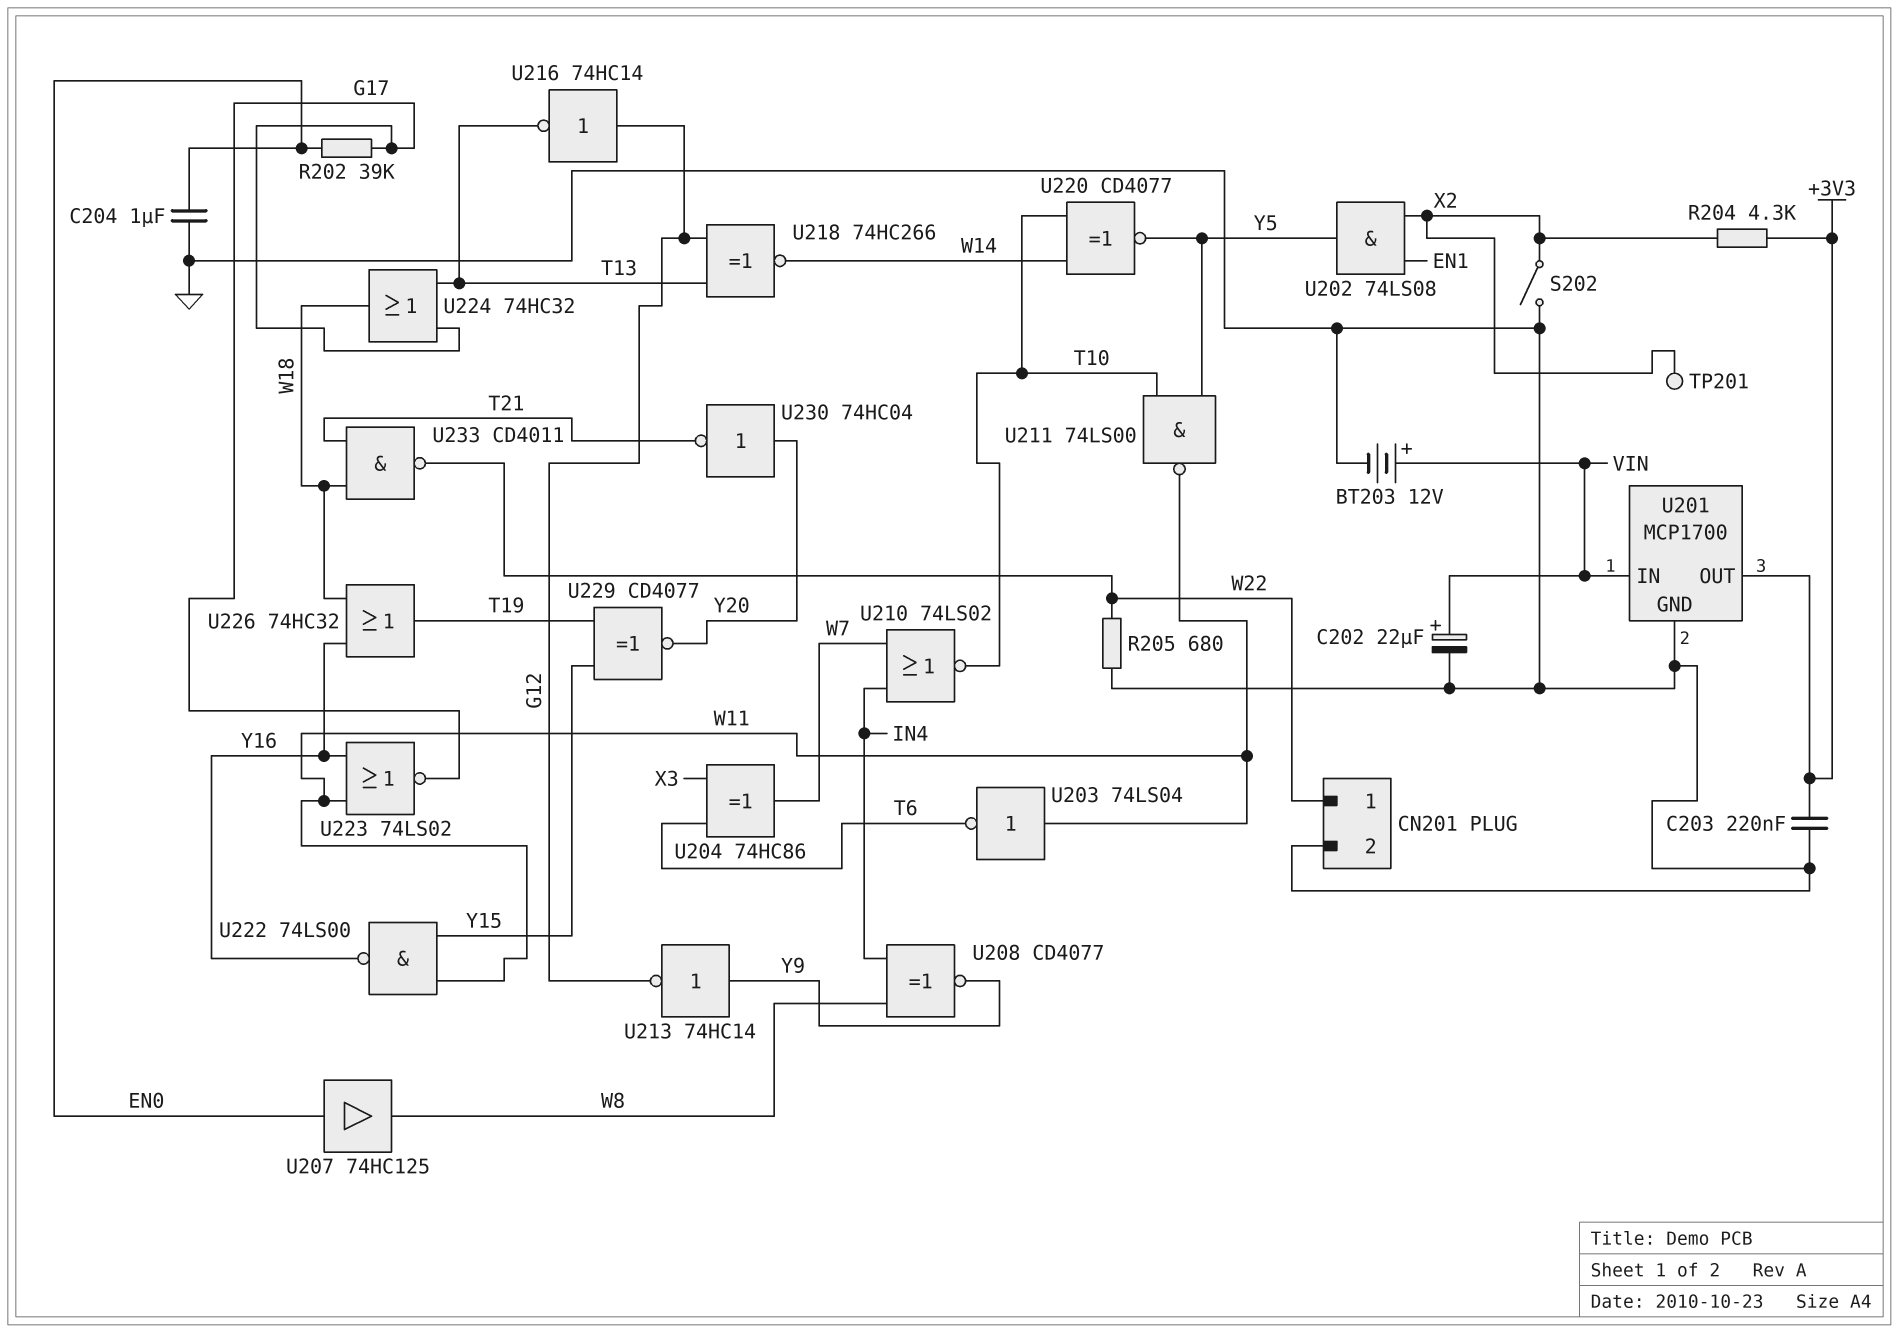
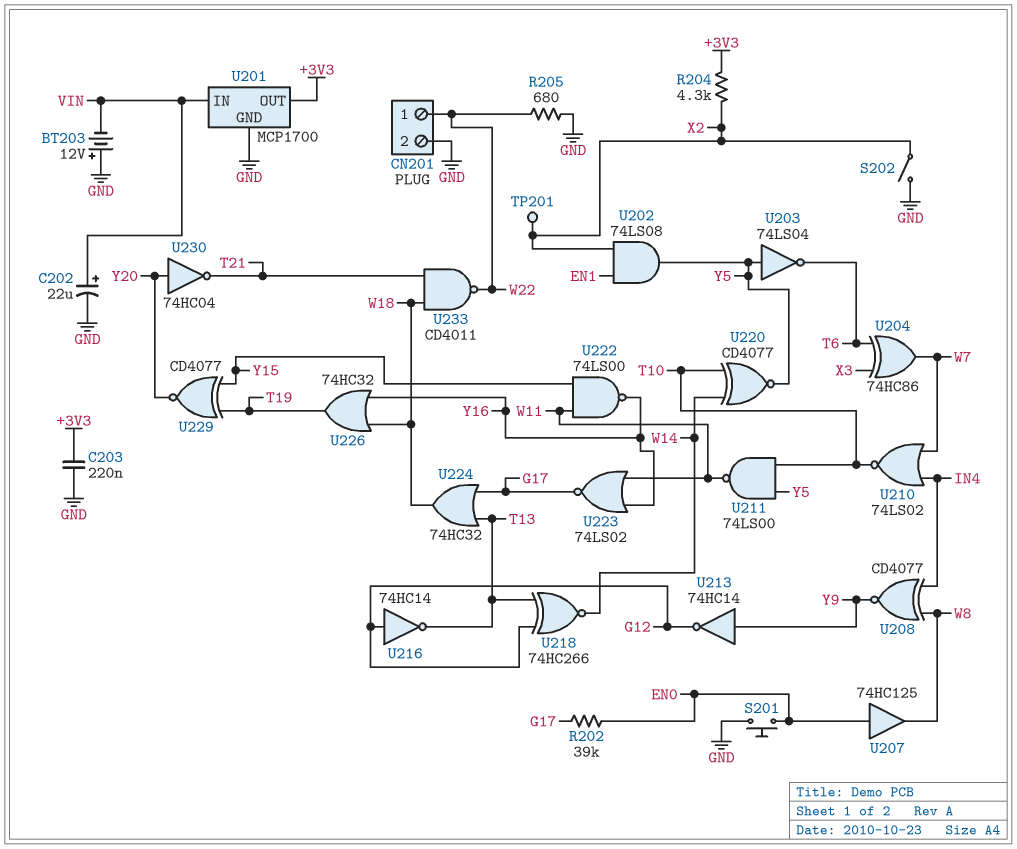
BT203: 12V (plus VIN, minus GND) -> 12V (plus GND, minus VIN)
C204: 1uF (EN0, GND) -> none
S201: none -> button (EN0, GND)
U203: NOT 74LS04 (in W11, out T6) -> NOT 74LS04 (in Y5, out T6)

